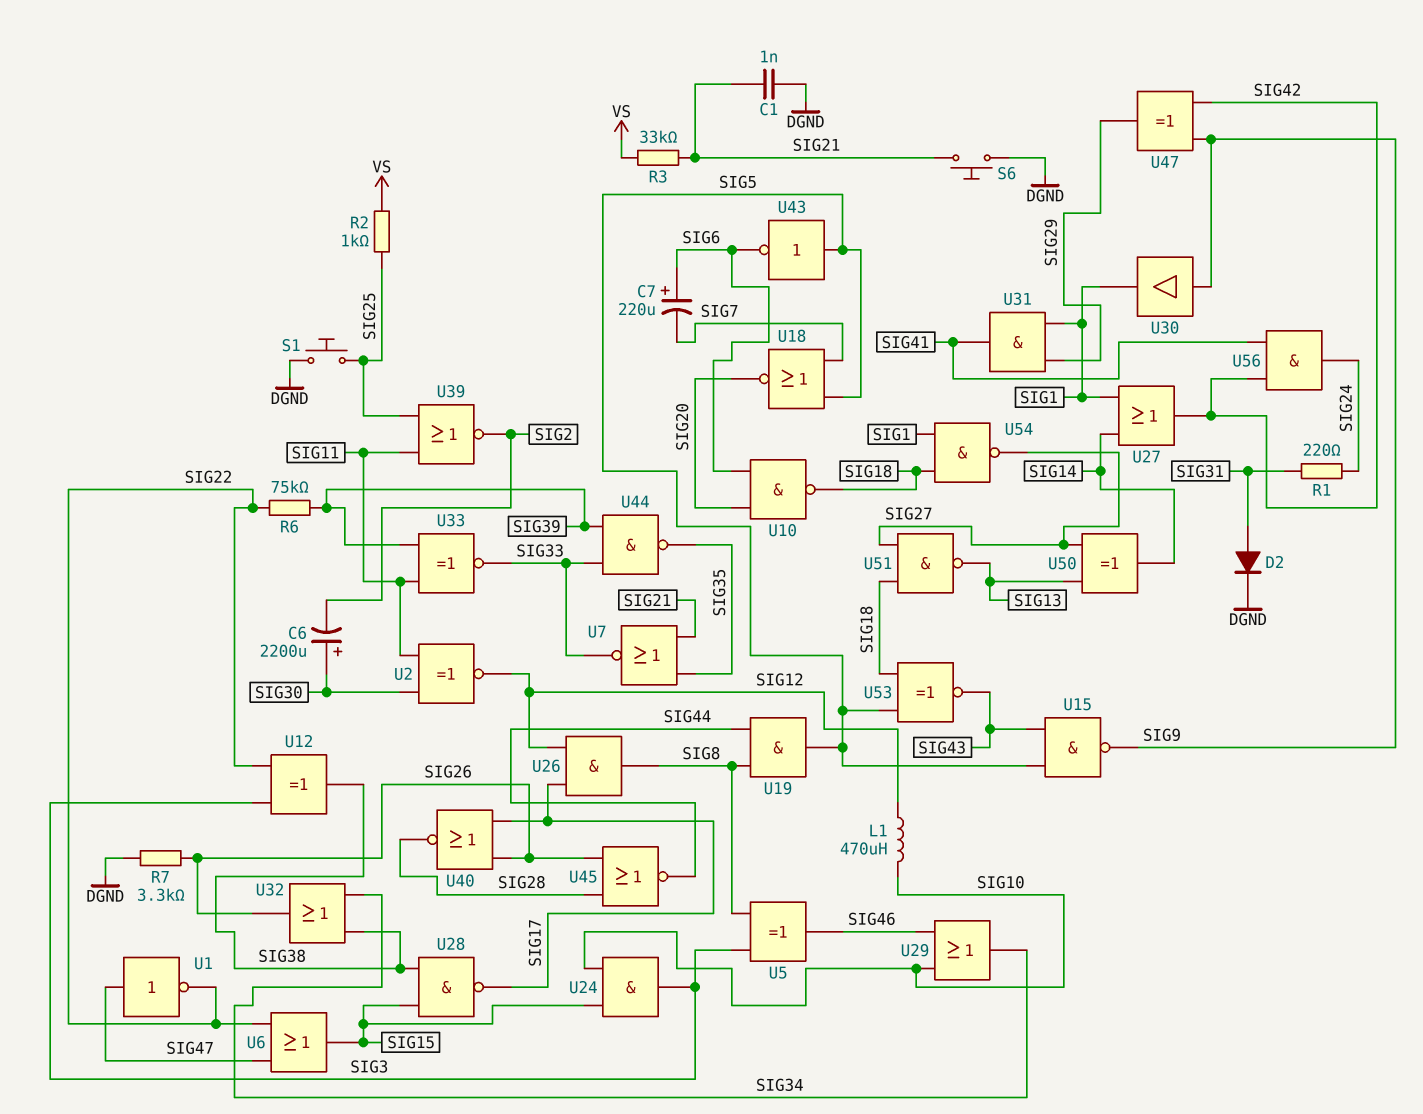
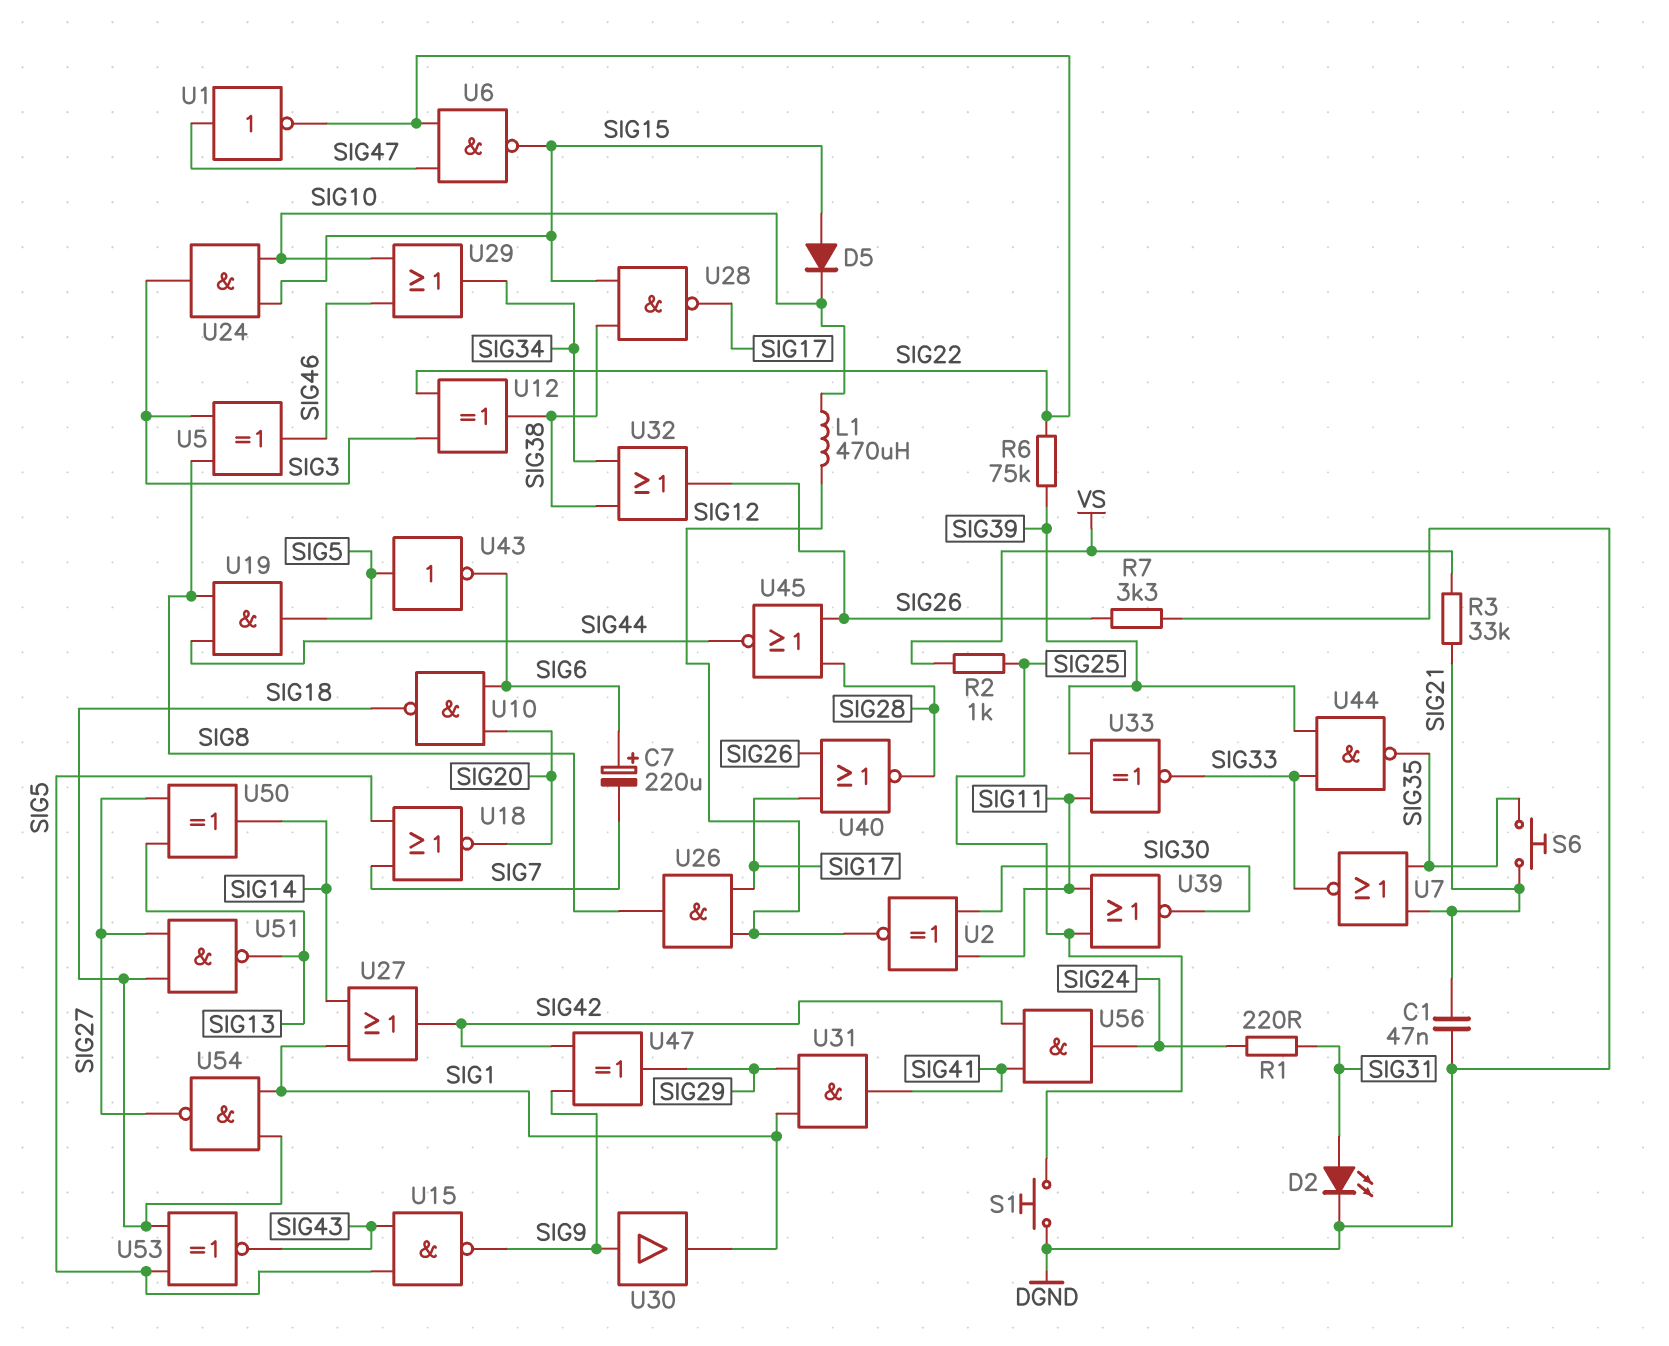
C1: 1nF (DGND, SIG21) -> 47nF (DGND, SIG21)
C6: 2200uF (plus SIG30, minus SIG2) -> none
D2: diode (A SIG31, K DGND) -> LED (A SIG31, K DGND)
D5: none -> diode (A SIG15, K SIG10)
S6: button (DGND, SIG21) -> button (SIG21, SIG35)
U6: OR (in SIG22, in SIG47, out SIG15) -> NAND (in SIG22, in SIG47, out SIG15)
U39: NOR (in SIG11, in SIG25, out SIG2) -> NOR (in SIG11, in SIG25, out SIG30)

